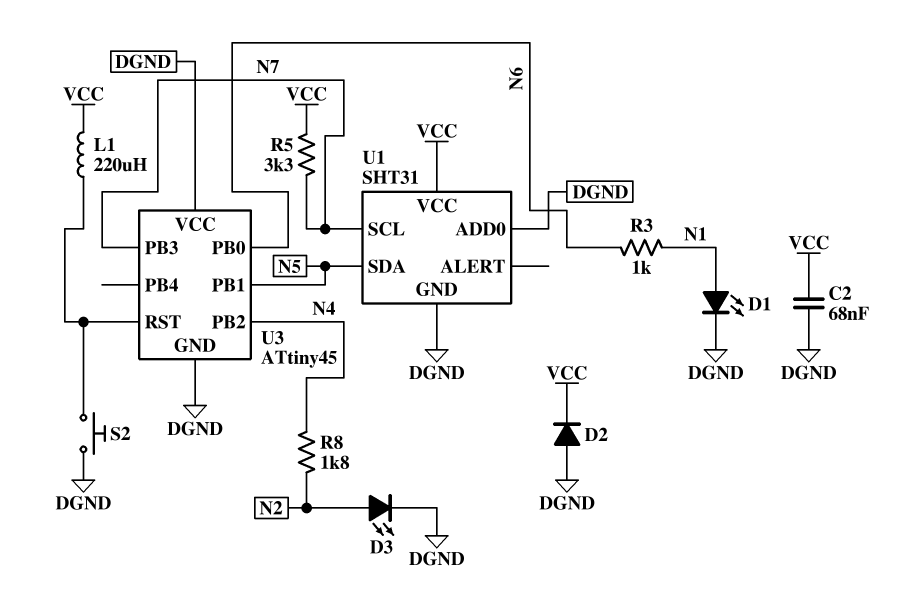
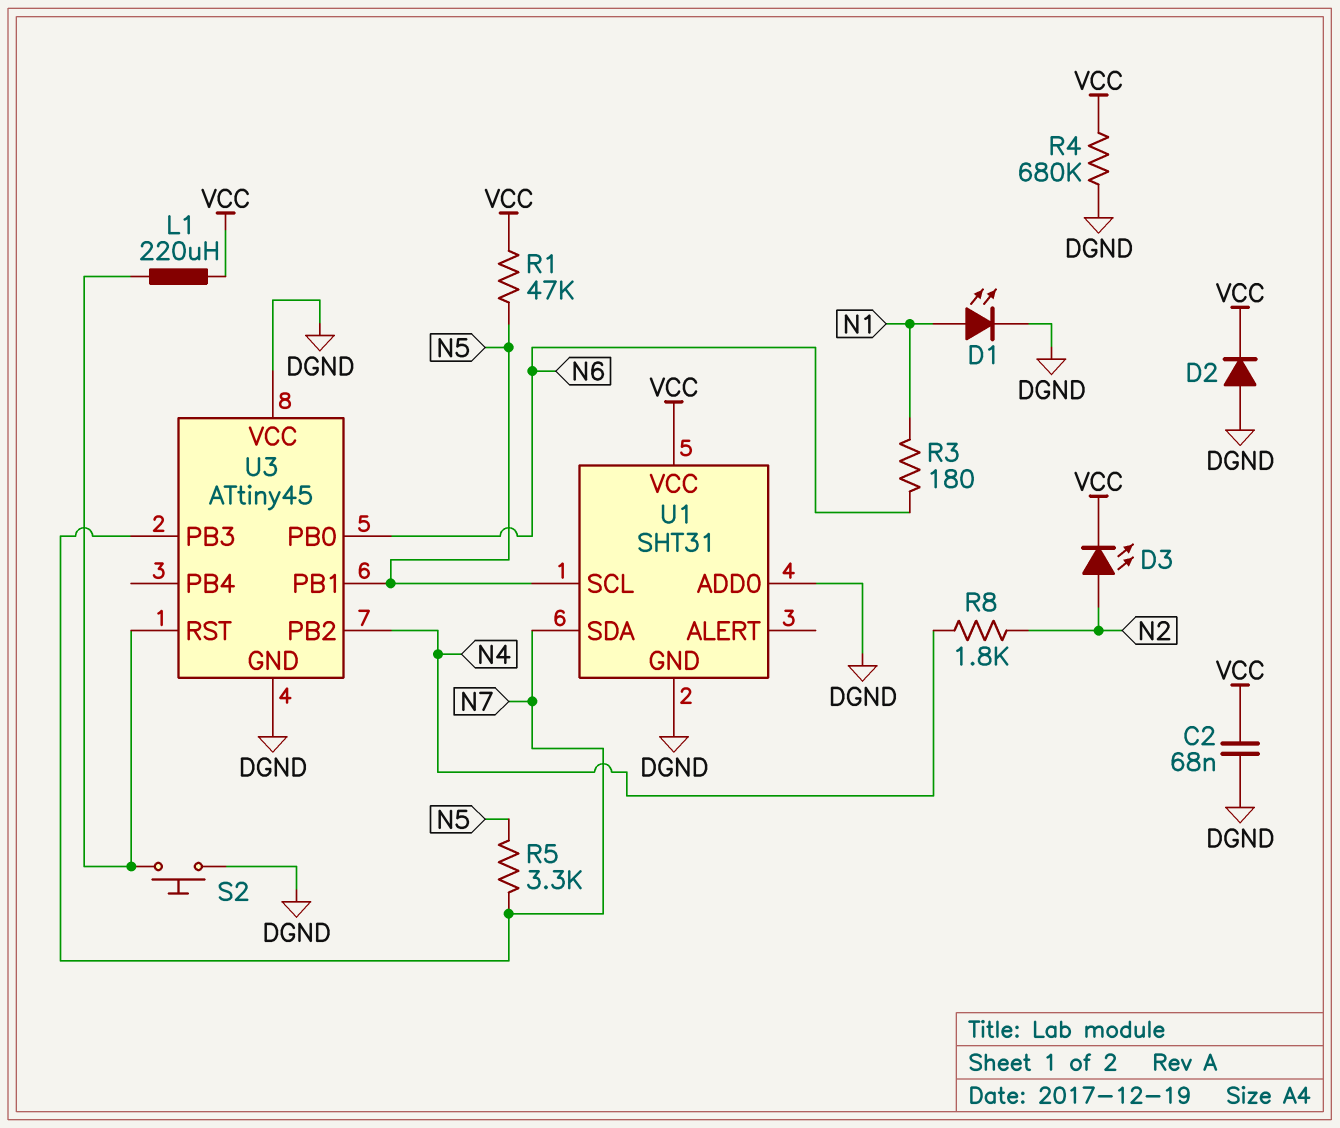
D3: LED (A N2, K DGND) -> LED (A N2, K VCC)
R1: none -> 47k (N5, VCC)
R3: 1k (N1, N6) -> 180 (N1, N6)
R4: none -> 680k (DGND, VCC)
R5: 3.3k (N7, VCC) -> 3.3k (N5, N7)
U1 pin SCL: N7 -> N5
U1 pin SDA: N5 -> N7

